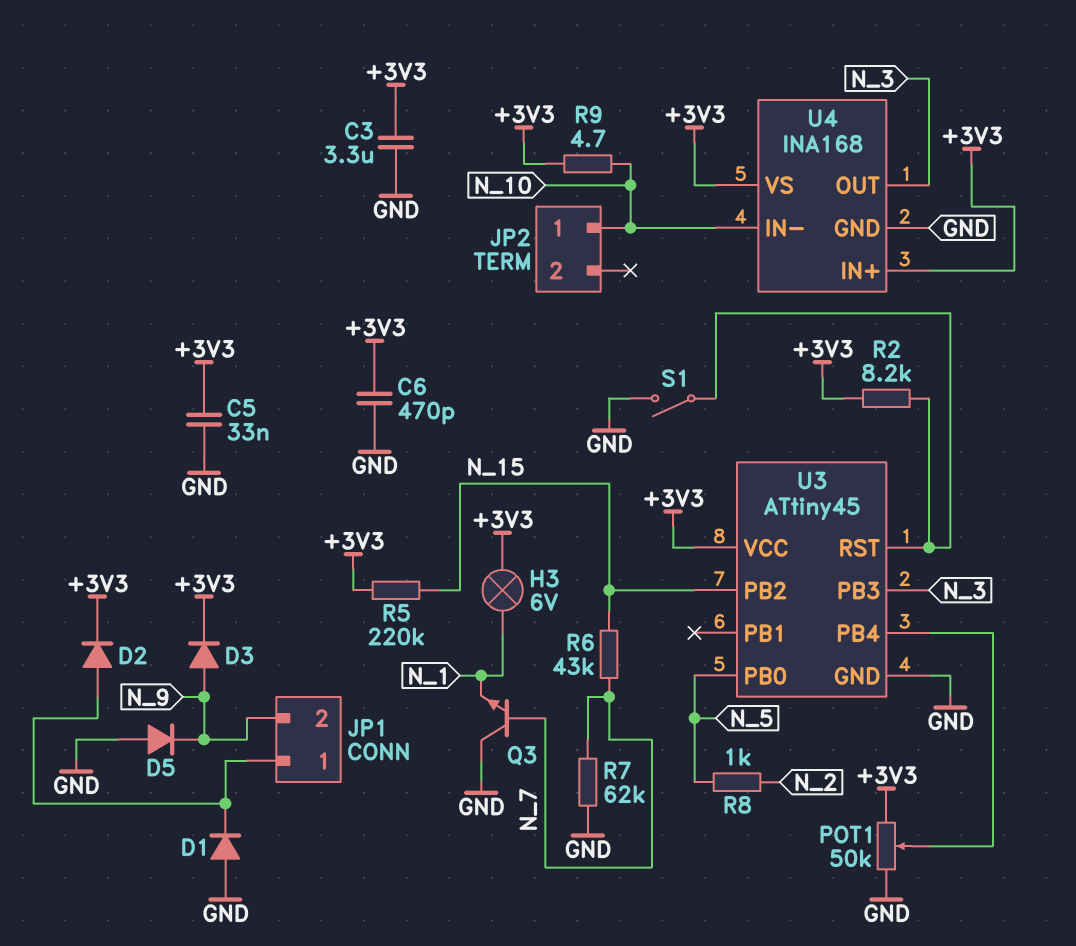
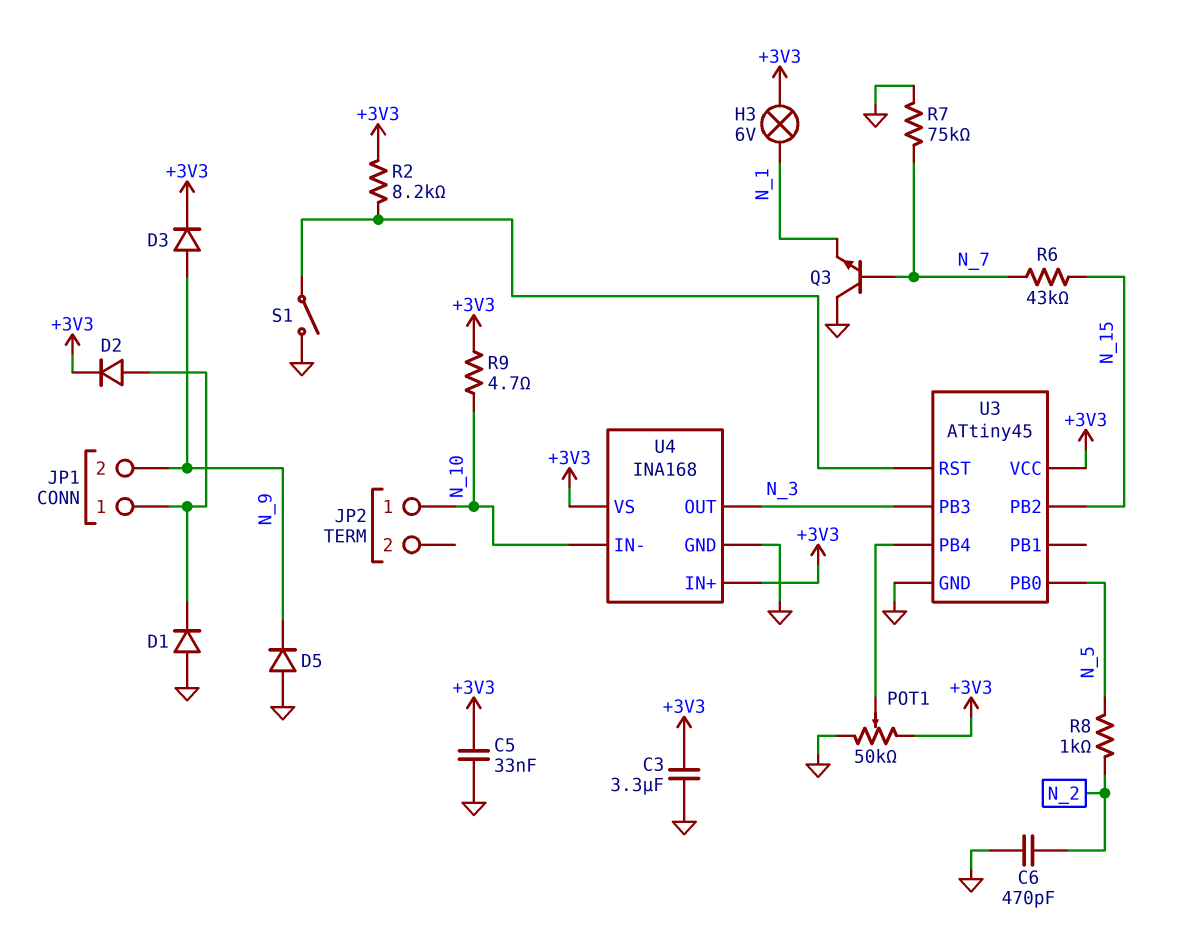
C6: 470pF (+3V3, GND) -> 470pF (GND, N_2)
R5: 220k (+3V3, N_15) -> none
R7: 62k (GND, N_7) -> 75k (GND, N_7)

